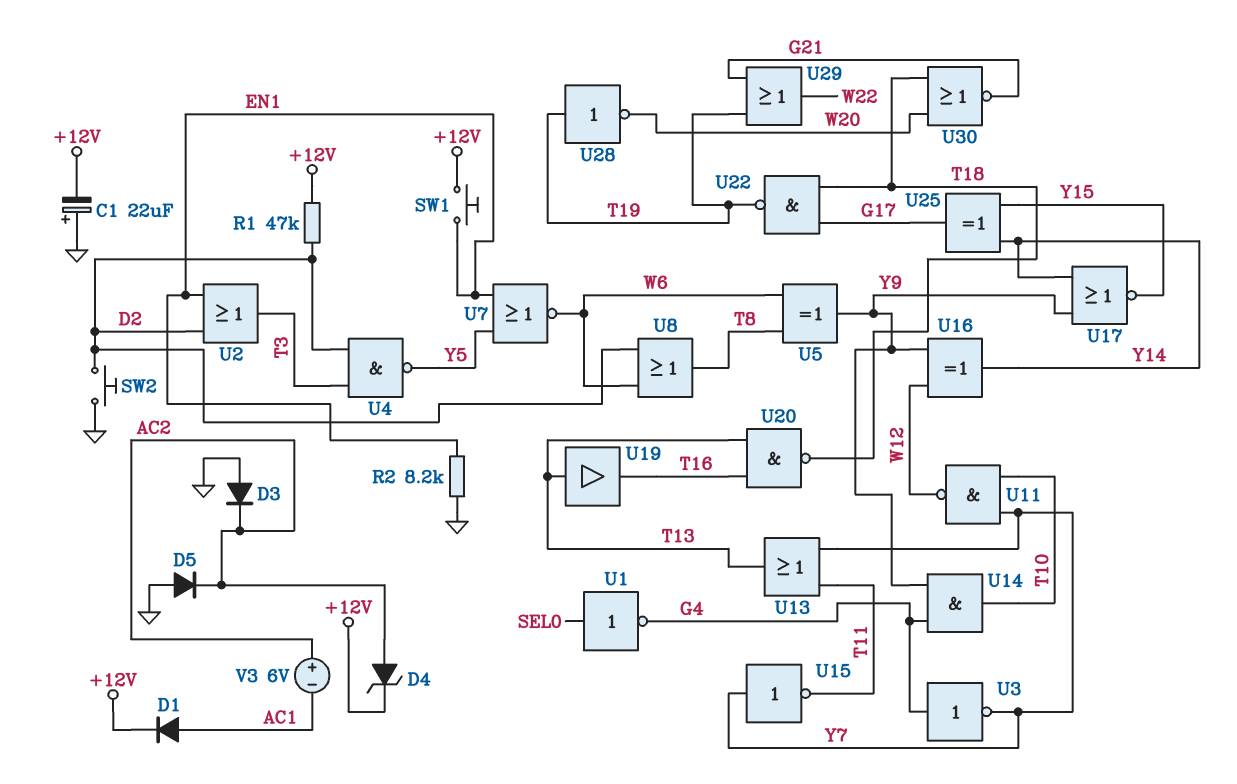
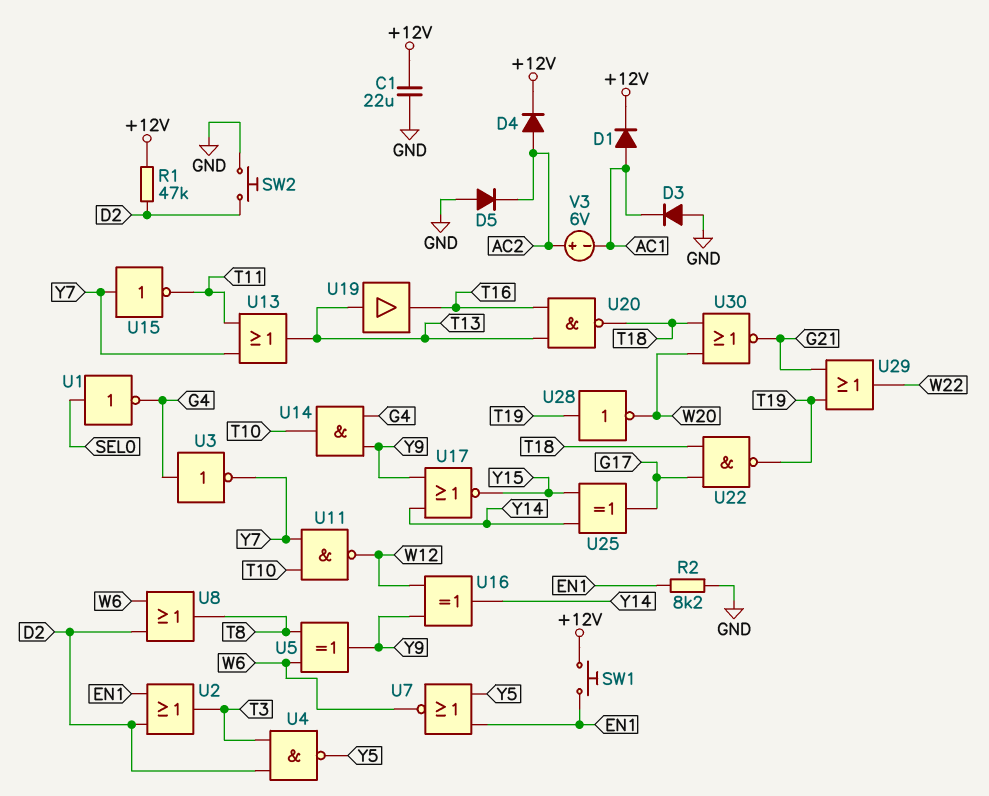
C1: 22uF (plus GND, minus +12V) -> 22uF (+12V, GND)
D3: diode (A GND, K AC2) -> diode (A GND, K AC1)
D4: zener (A AC2, K +12V) -> diode (A AC2, K +12V)

